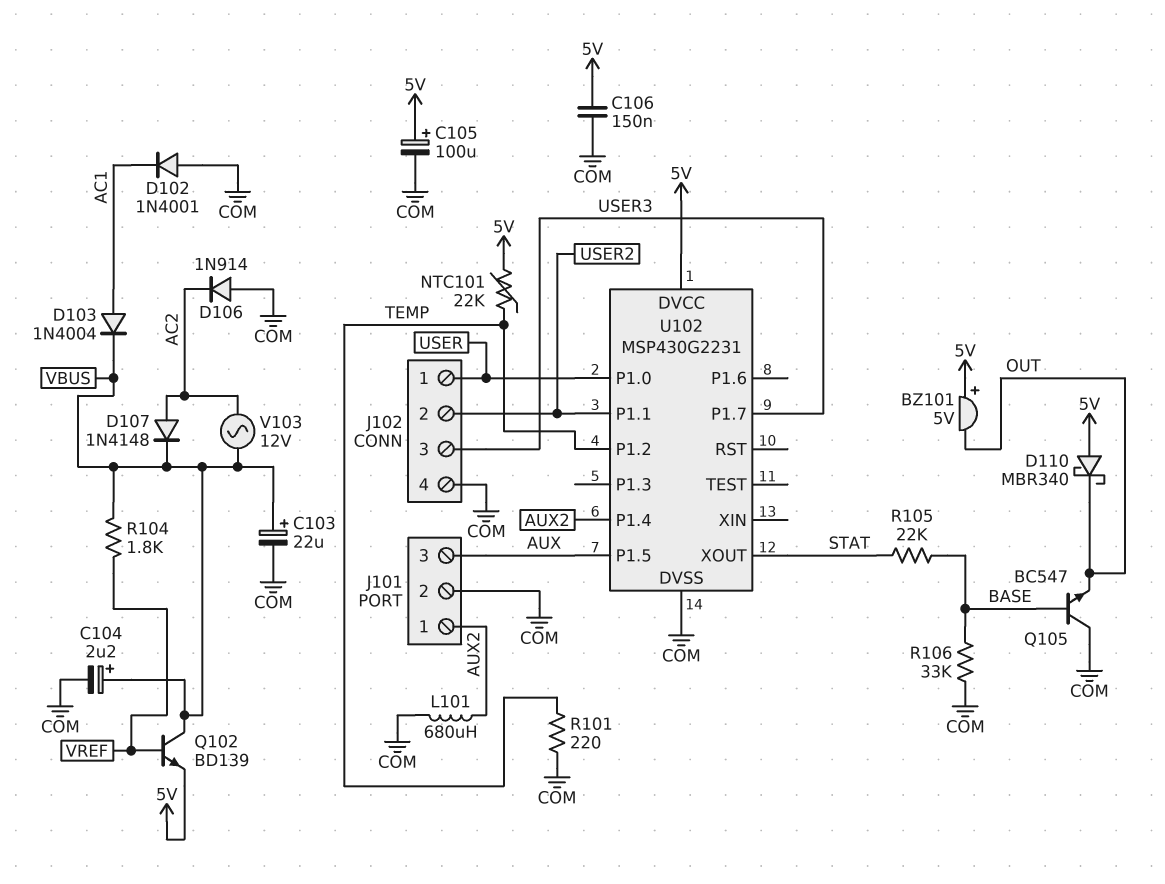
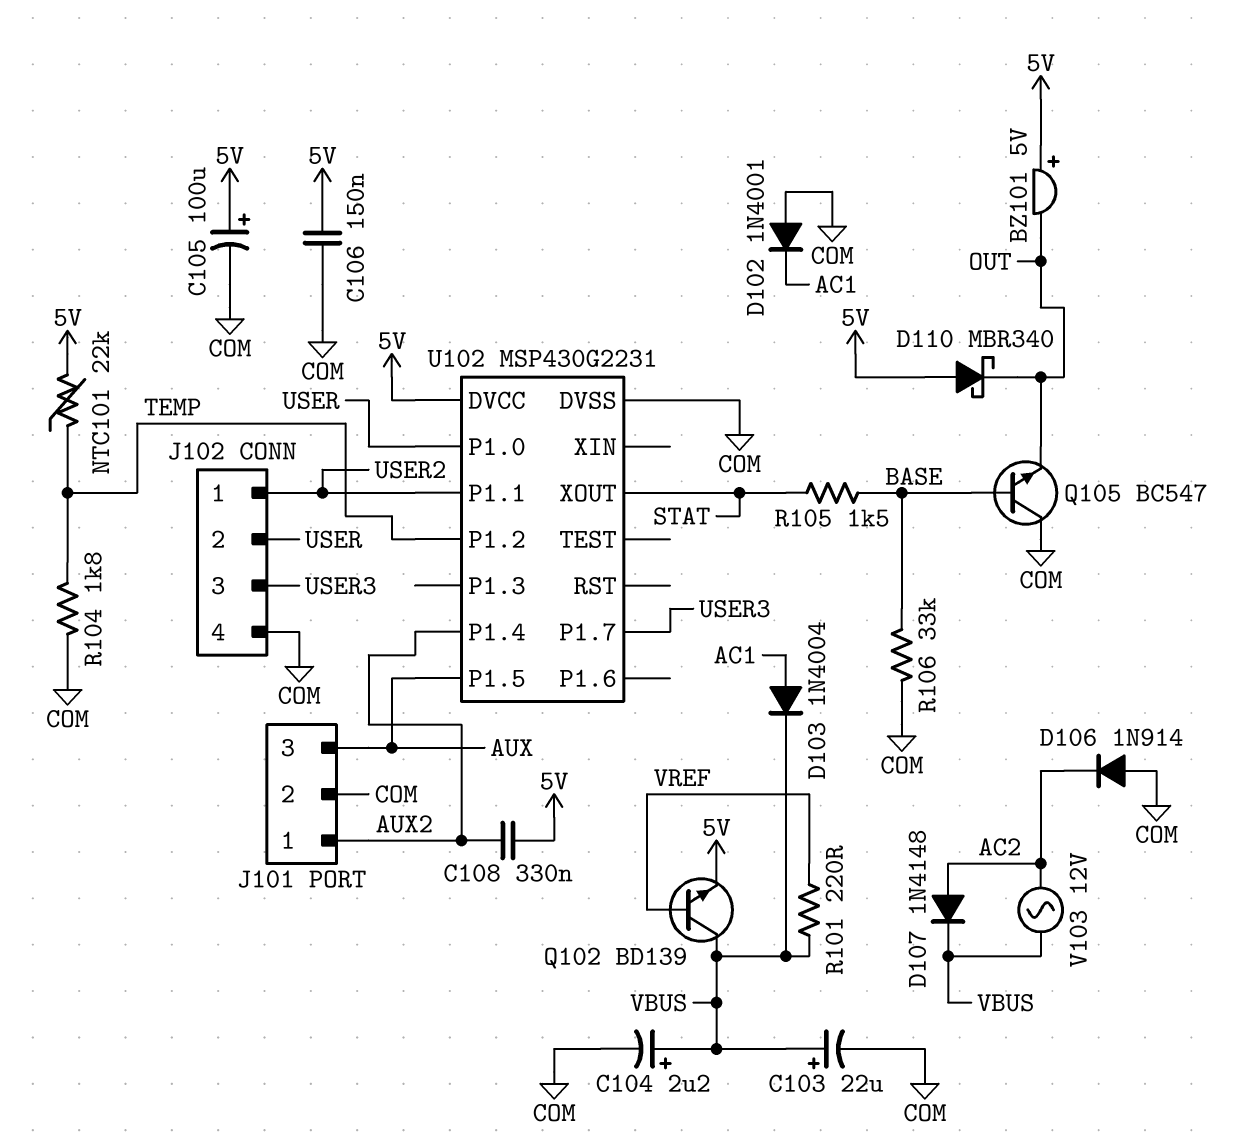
C108: none -> 330nF (5V, AUX2)
J102 pin 1: USER -> USER2
J102 pin 2: USER2 -> USER
L101: 680uH (AUX2, COM) -> none
R101: 220 (COM, TEMP) -> 220 (VBUS, VREF)
R104: 1.8k (VBUS, VREF) -> 1.8k (COM, TEMP)
R105: 22k (BASE, STAT) -> 1.5k (BASE, STAT)

